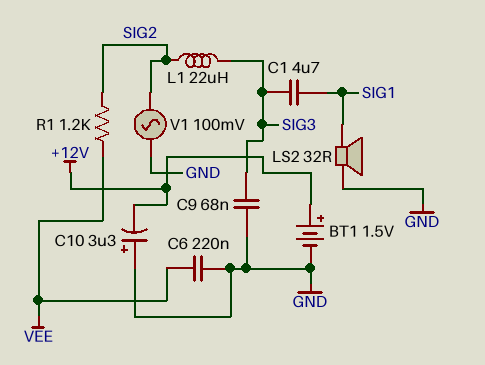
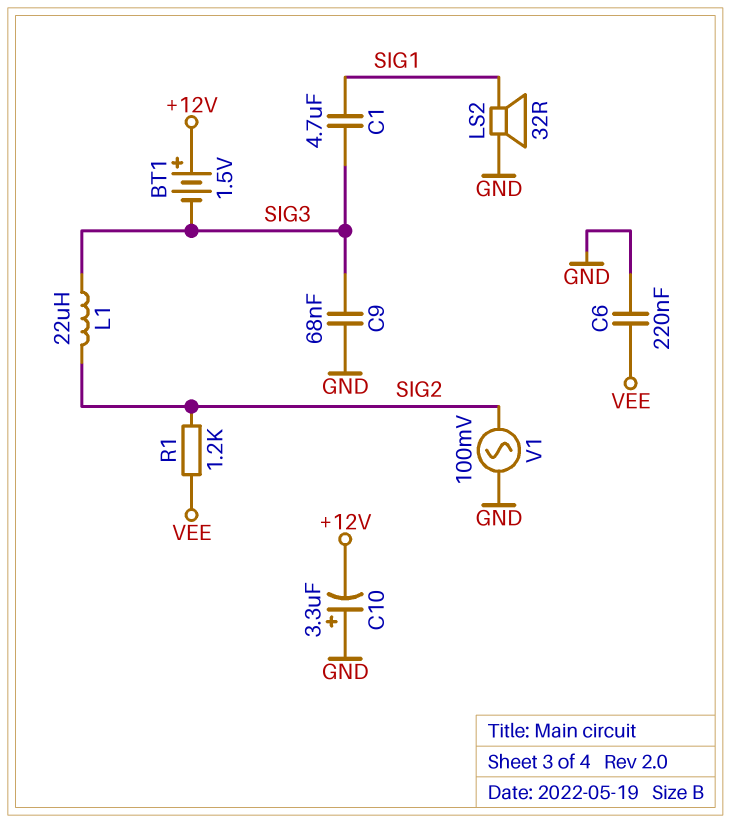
BT1: 1.5V (plus +12V, minus GND) -> 1.5V (plus +12V, minus SIG3)

